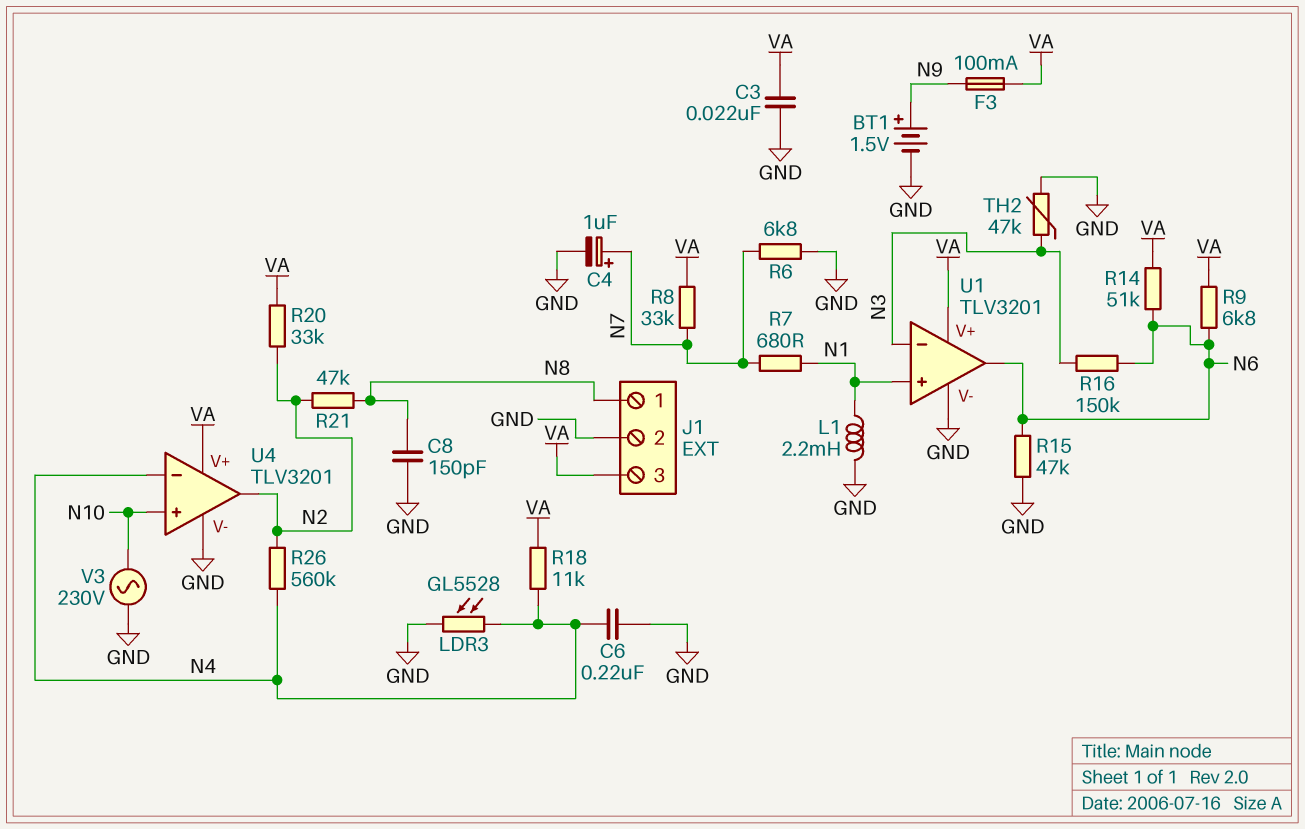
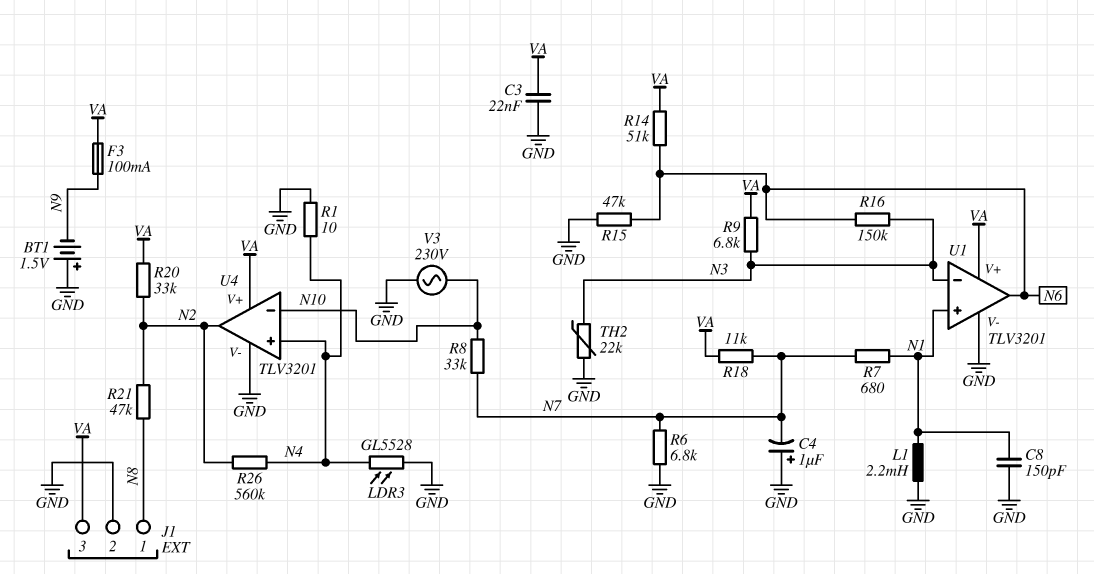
BT1: 1.5V (plus N9, minus GND) -> 1.5V (plus GND, minus N9)
C4: 1uF (plus N7, minus GND) -> 1uF (plus GND, minus N7)
C6: 220nF (GND, N4) -> none
C8: 150pF (GND, N8) -> 150pF (GND, N1)
R1: none -> 10 (GND, N4)
R8: 33k (N7, VA) -> 33k (N7, N10)
R9: 6.8k (N6, VA) -> 6.8k (N3, VA)
R18: 11k (N4, VA) -> 11k (N7, VA)
TH2: 47k (GND, N3) -> 22k (GND, N3)
U4 pin in+: N10 -> N4
U4 pin in-: N4 -> N10

